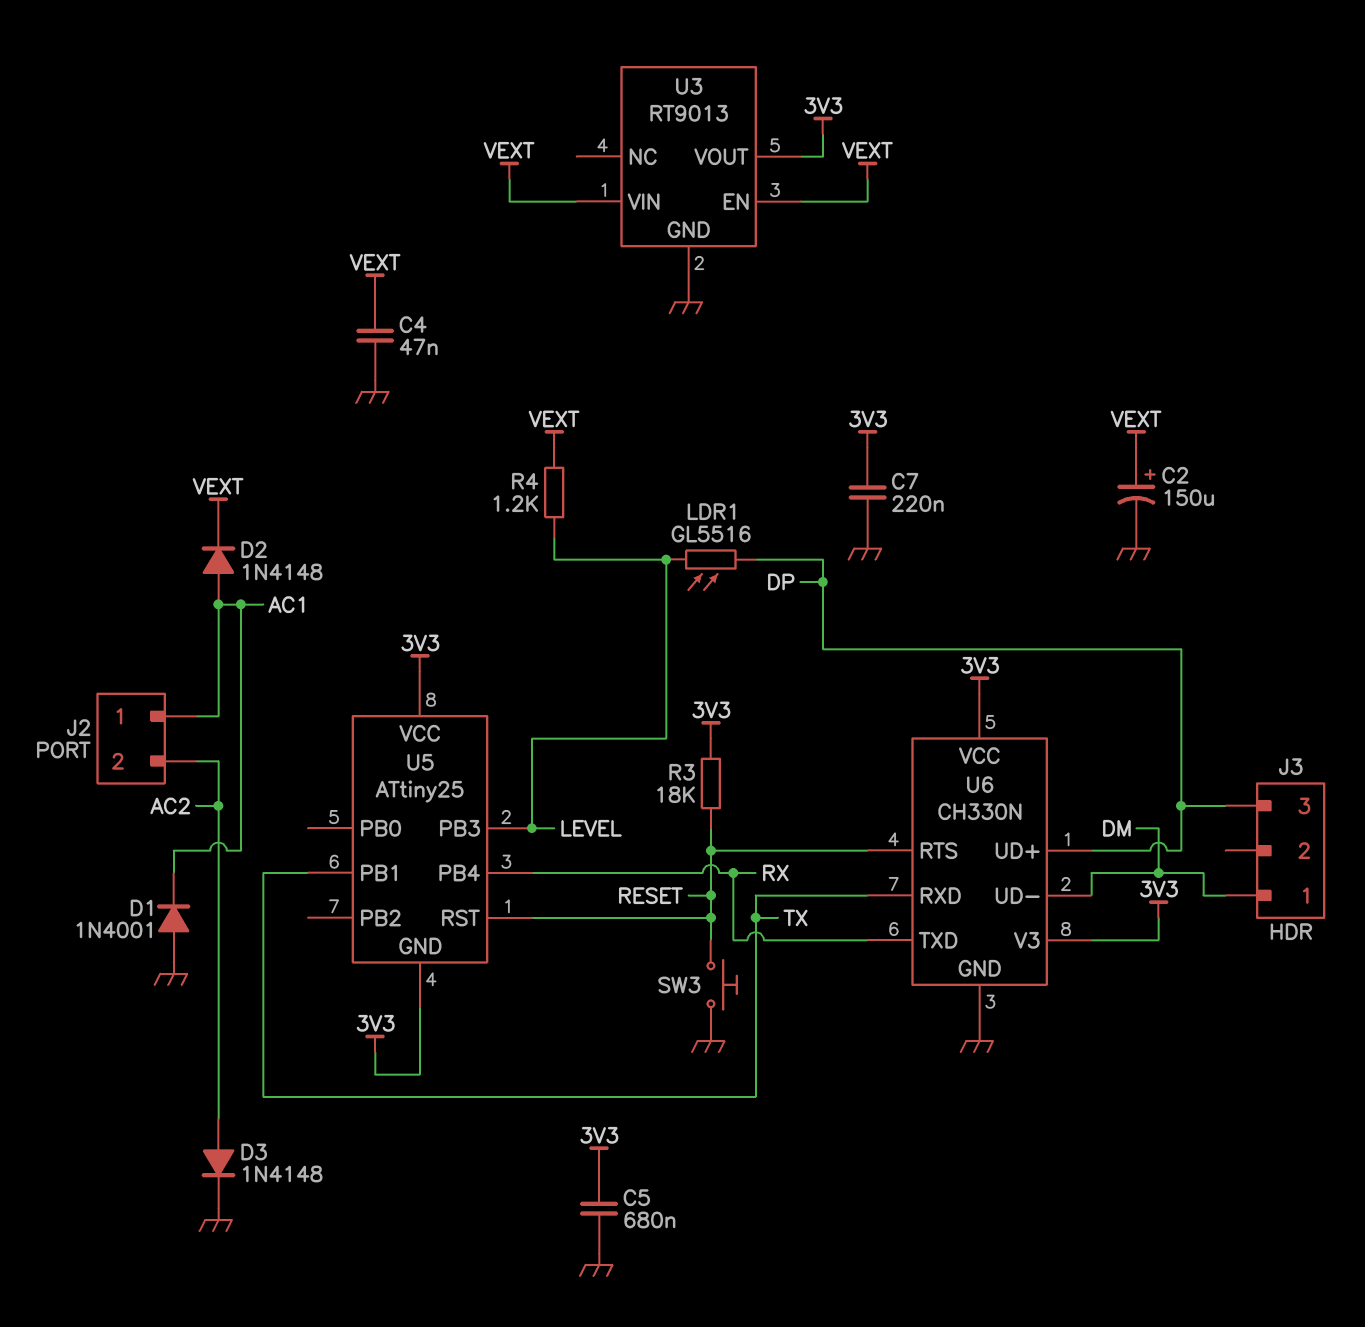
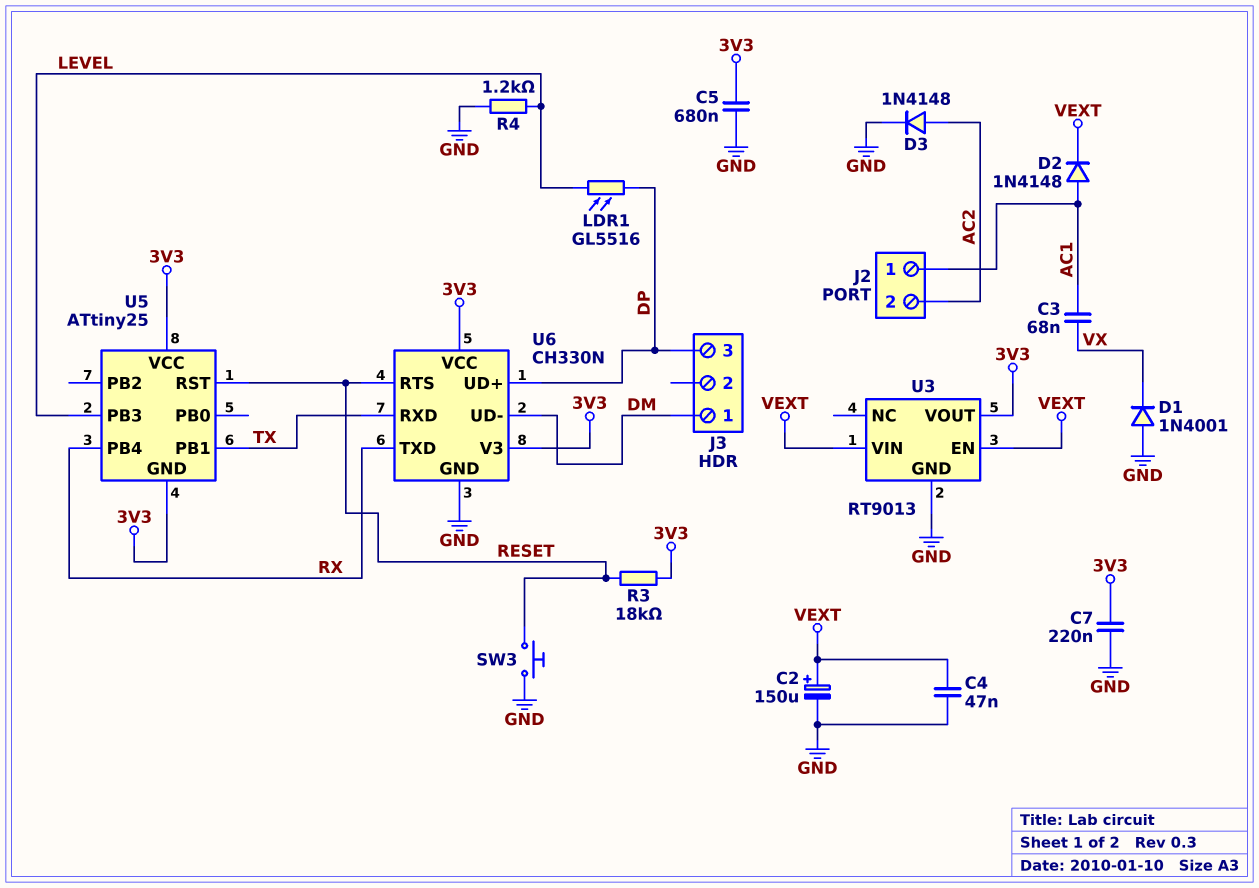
C3: none -> 68nF (AC1, VX)
D1: diode 1N4001 (A GND, K AC1) -> diode 1N4001 (A GND, K VX)
R4: 1.2k (LEVEL, VEXT) -> 1.2k (GND, LEVEL)

